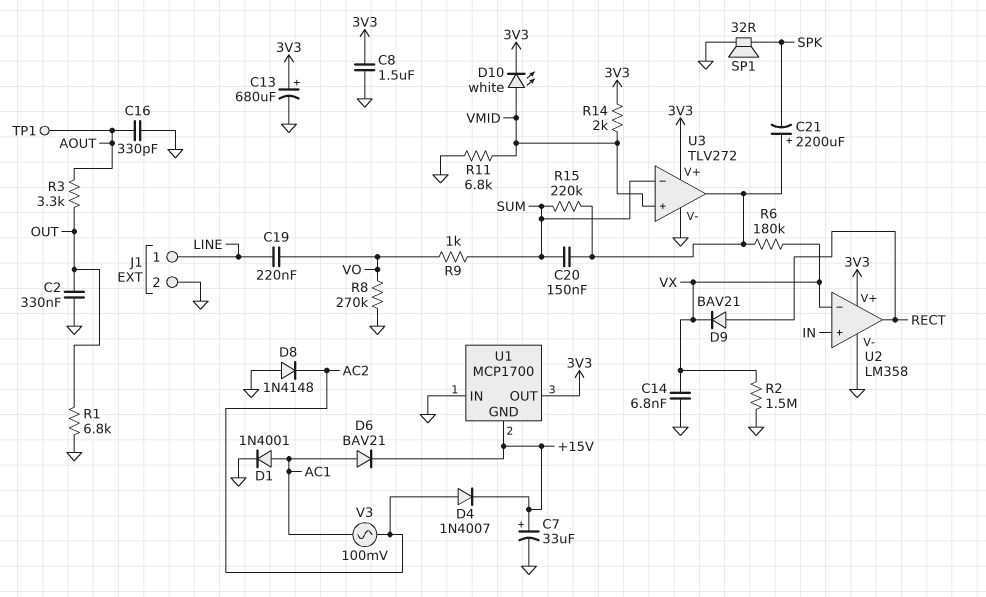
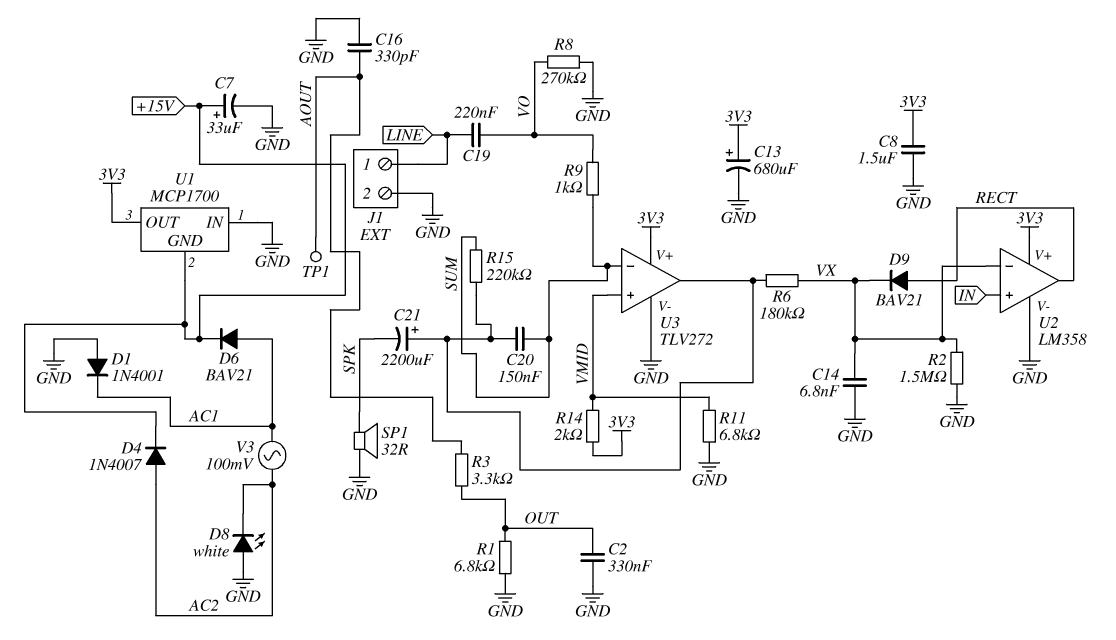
D1: diode 1N4001 (A AC1, K GND) -> diode 1N4001 (A GND, K AC1)
D8: diode 1N4148 (A GND, K AC2) -> LED white (A GND, K AC2)
D10: LED white (A VMID, K 3V3) -> none

